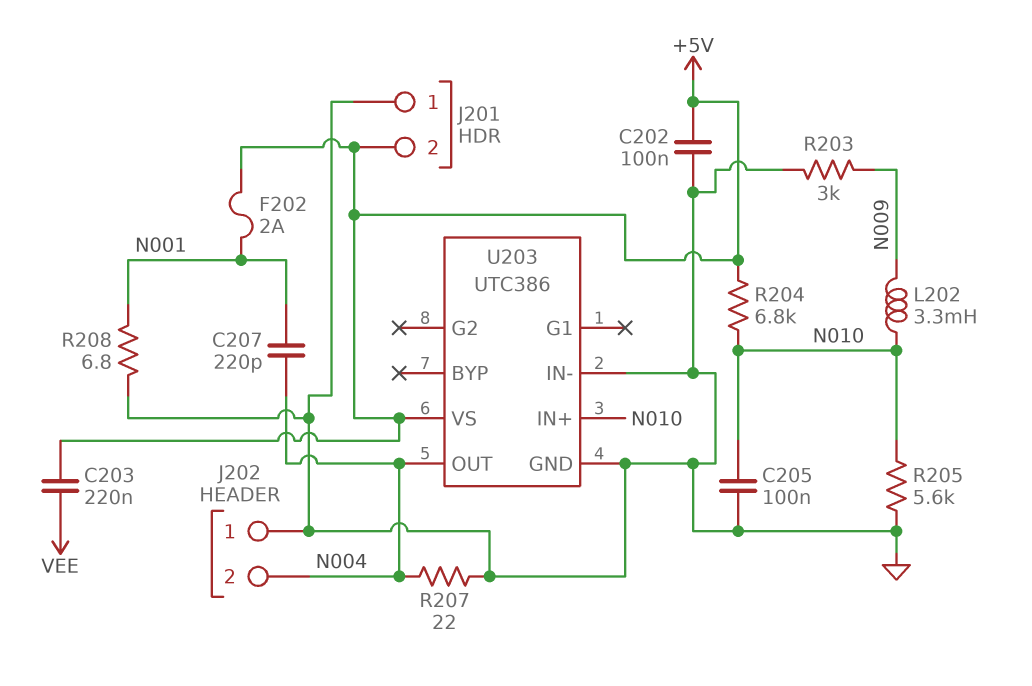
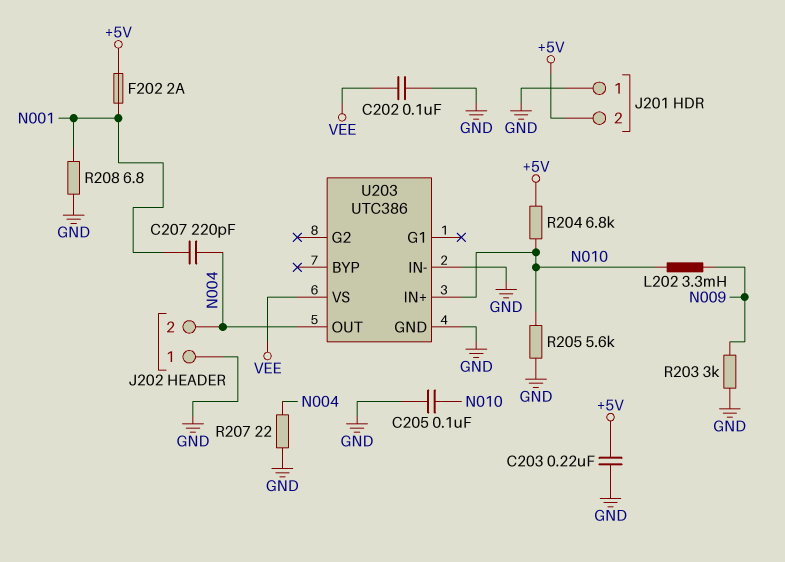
C202: 100nF (+5V, GND) -> 100nF (GND, VEE)
C203: 220nF (+5V, VEE) -> 220nF (+5V, GND)
U203 pin VS: +5V -> VEE

